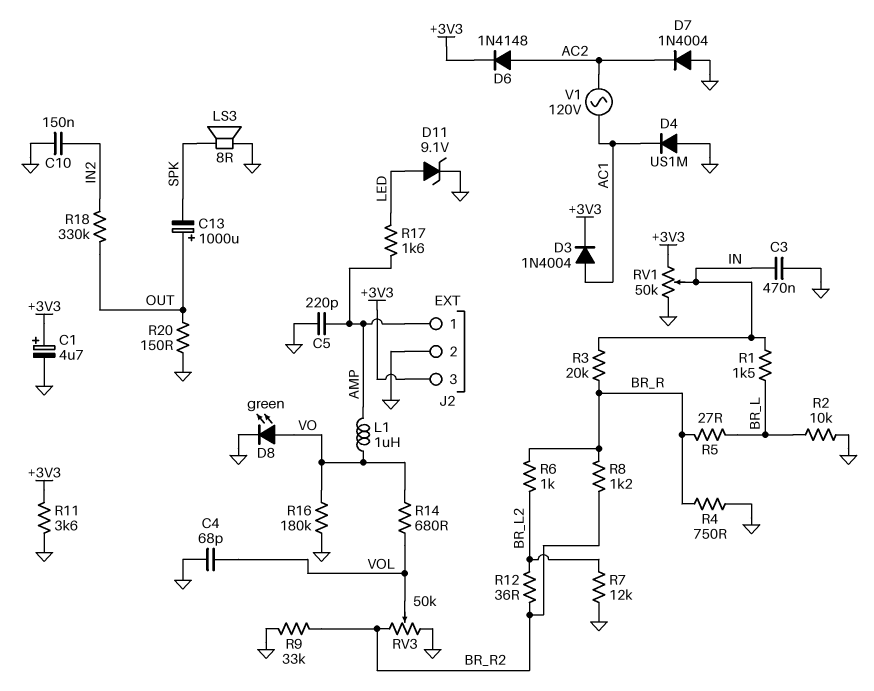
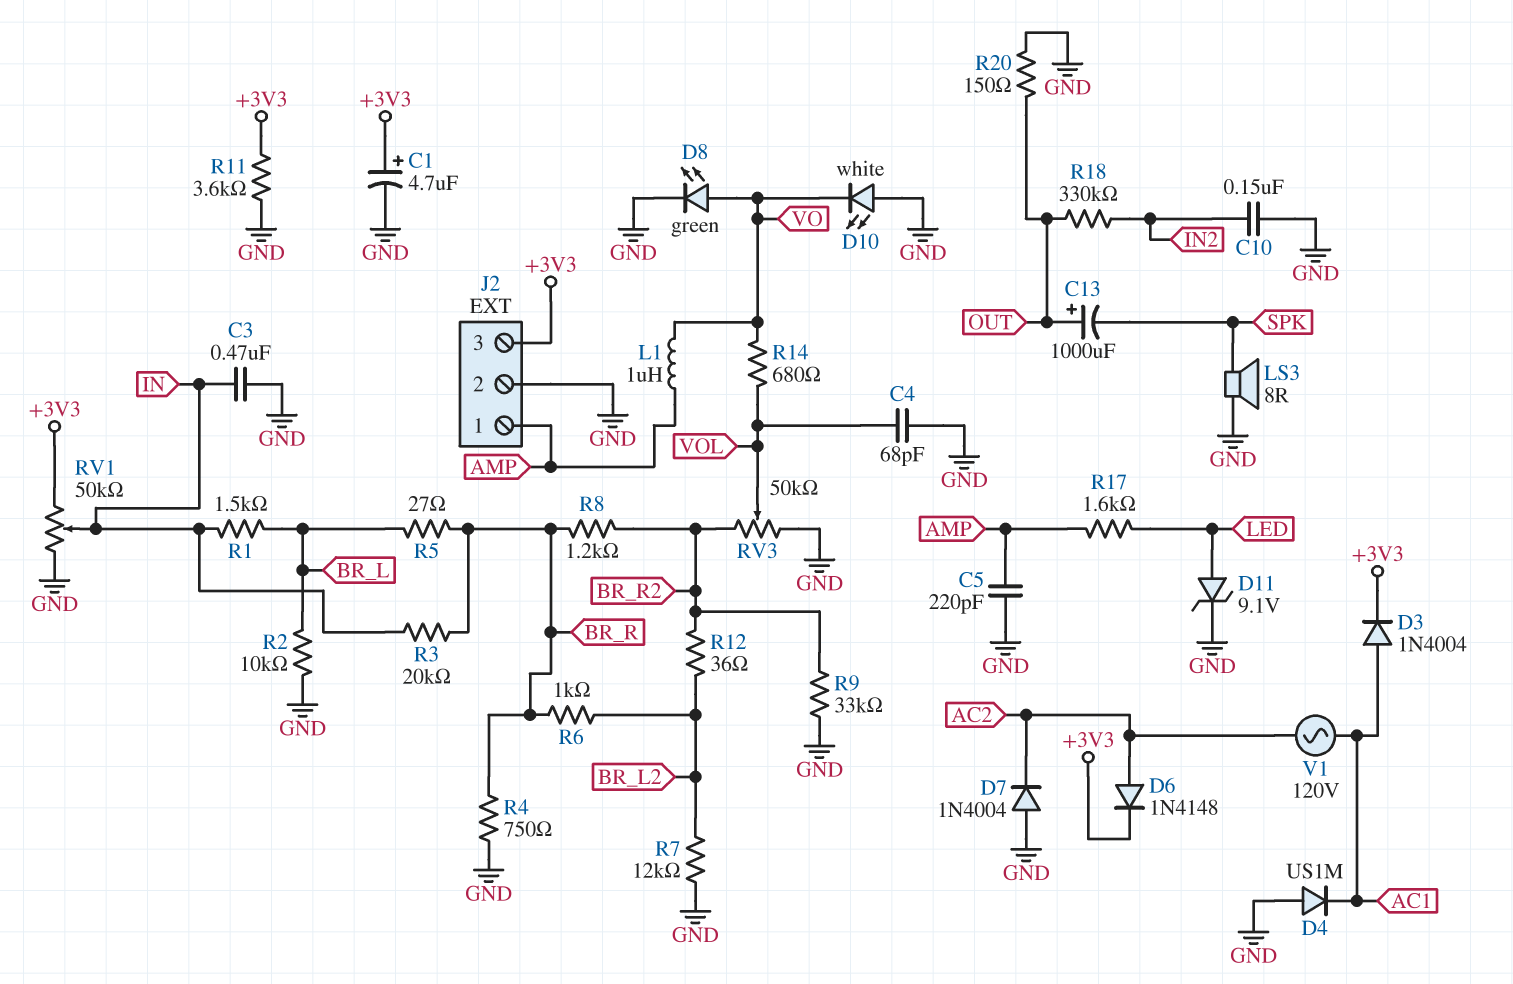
D10: none -> LED white (A GND, K VO)
R16: 180k (GND, VO) -> none

